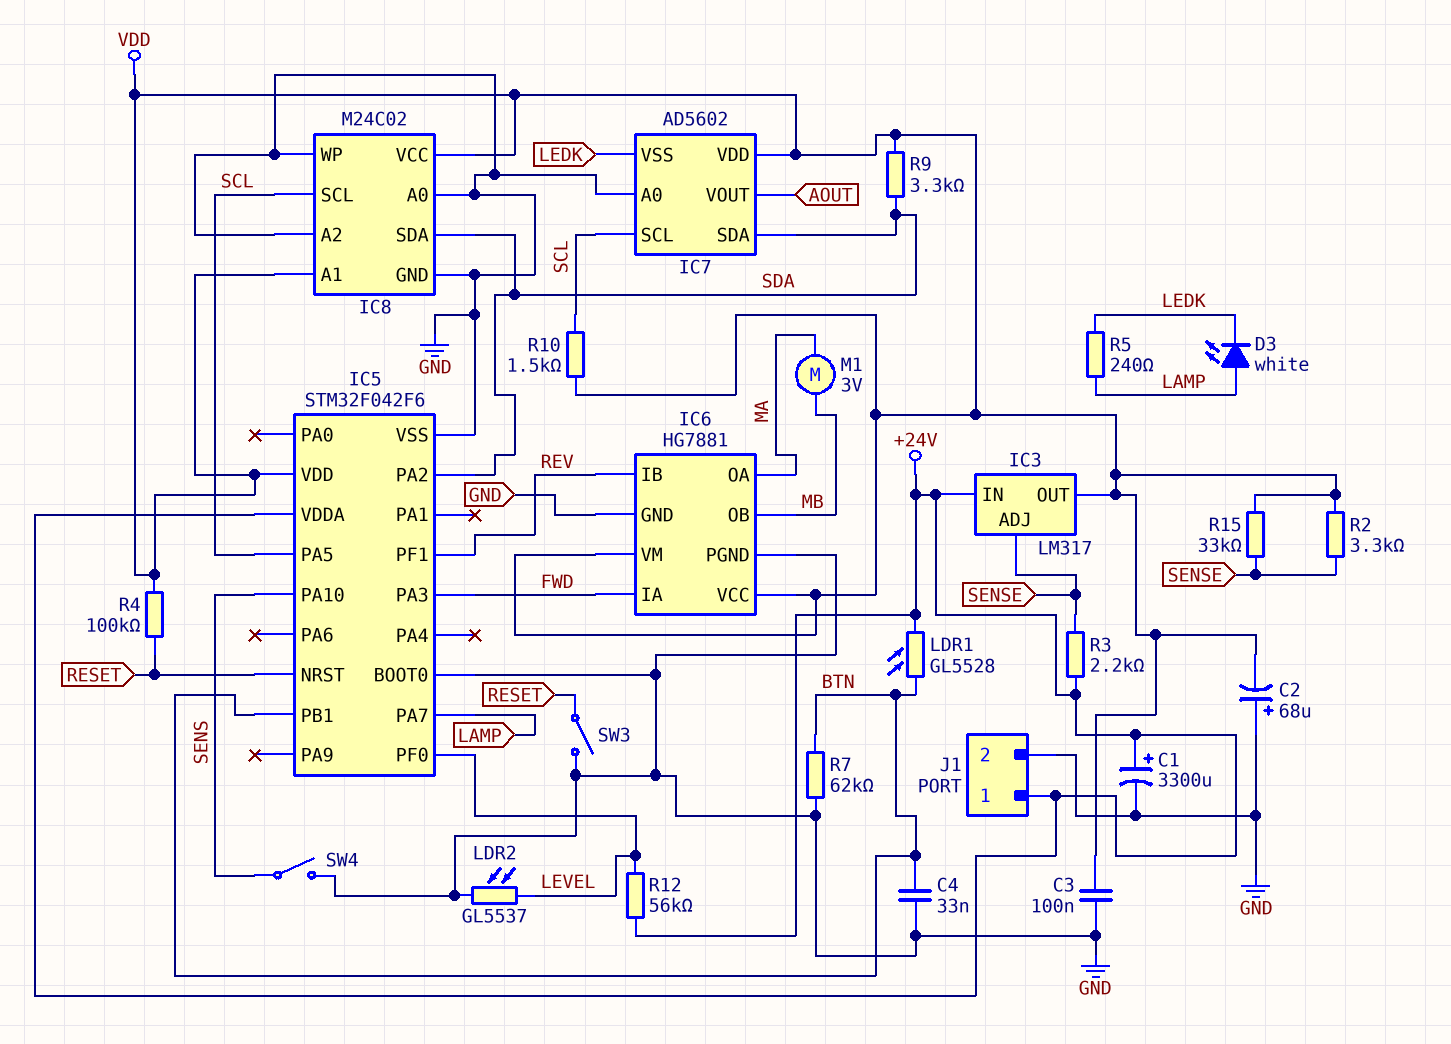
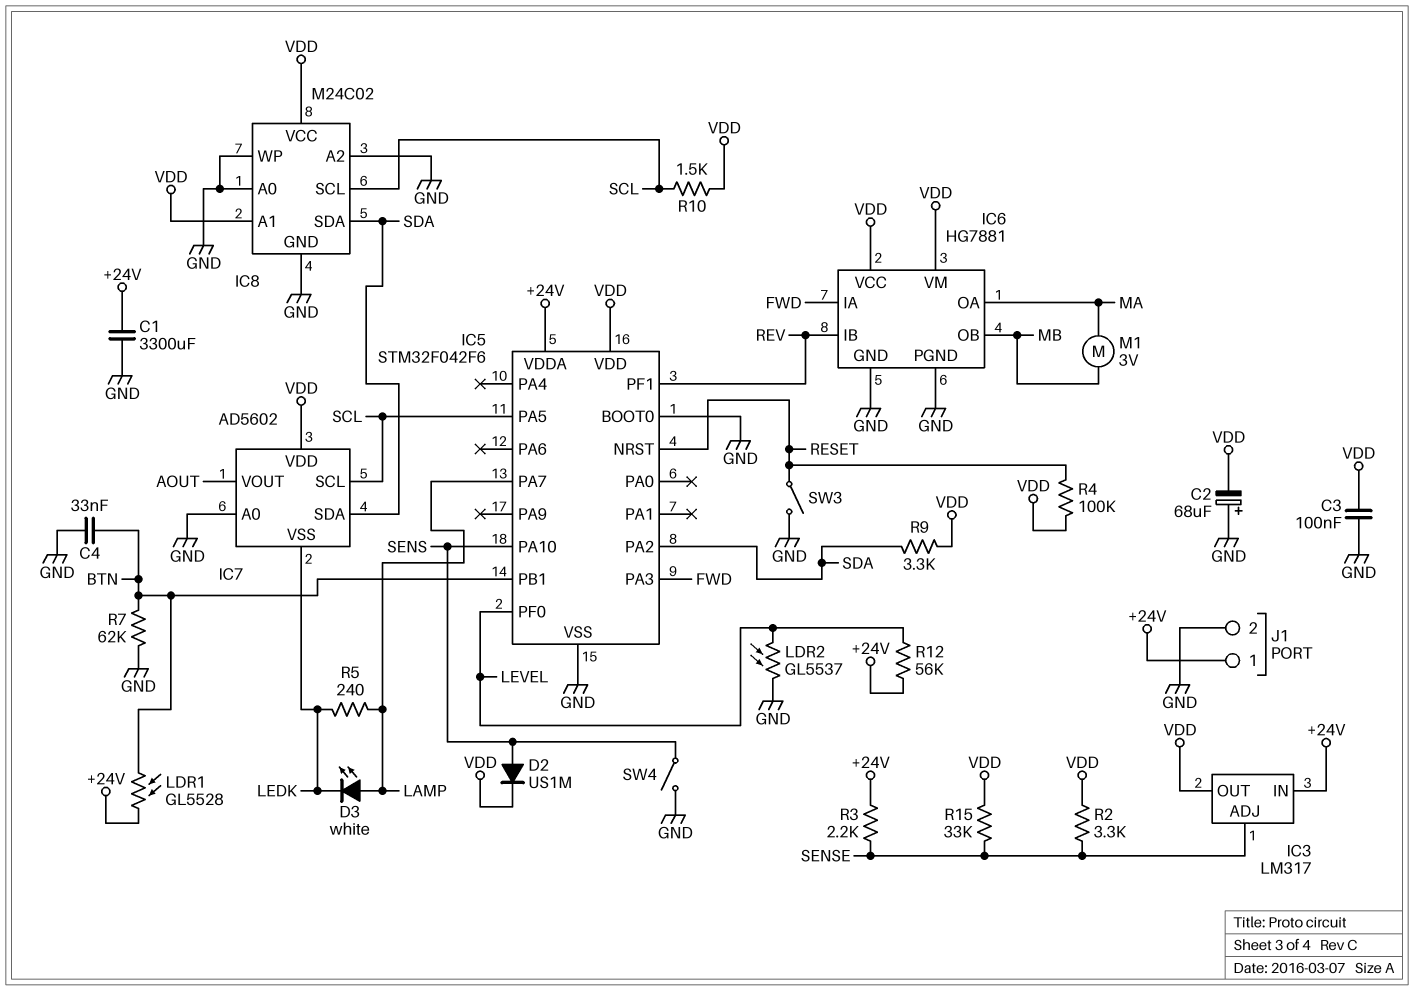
C1: 3300uF (plus +24V, minus GND) -> 3300uF (+24V, GND)
D2: none -> diode US1M (A SENS, K VDD)

